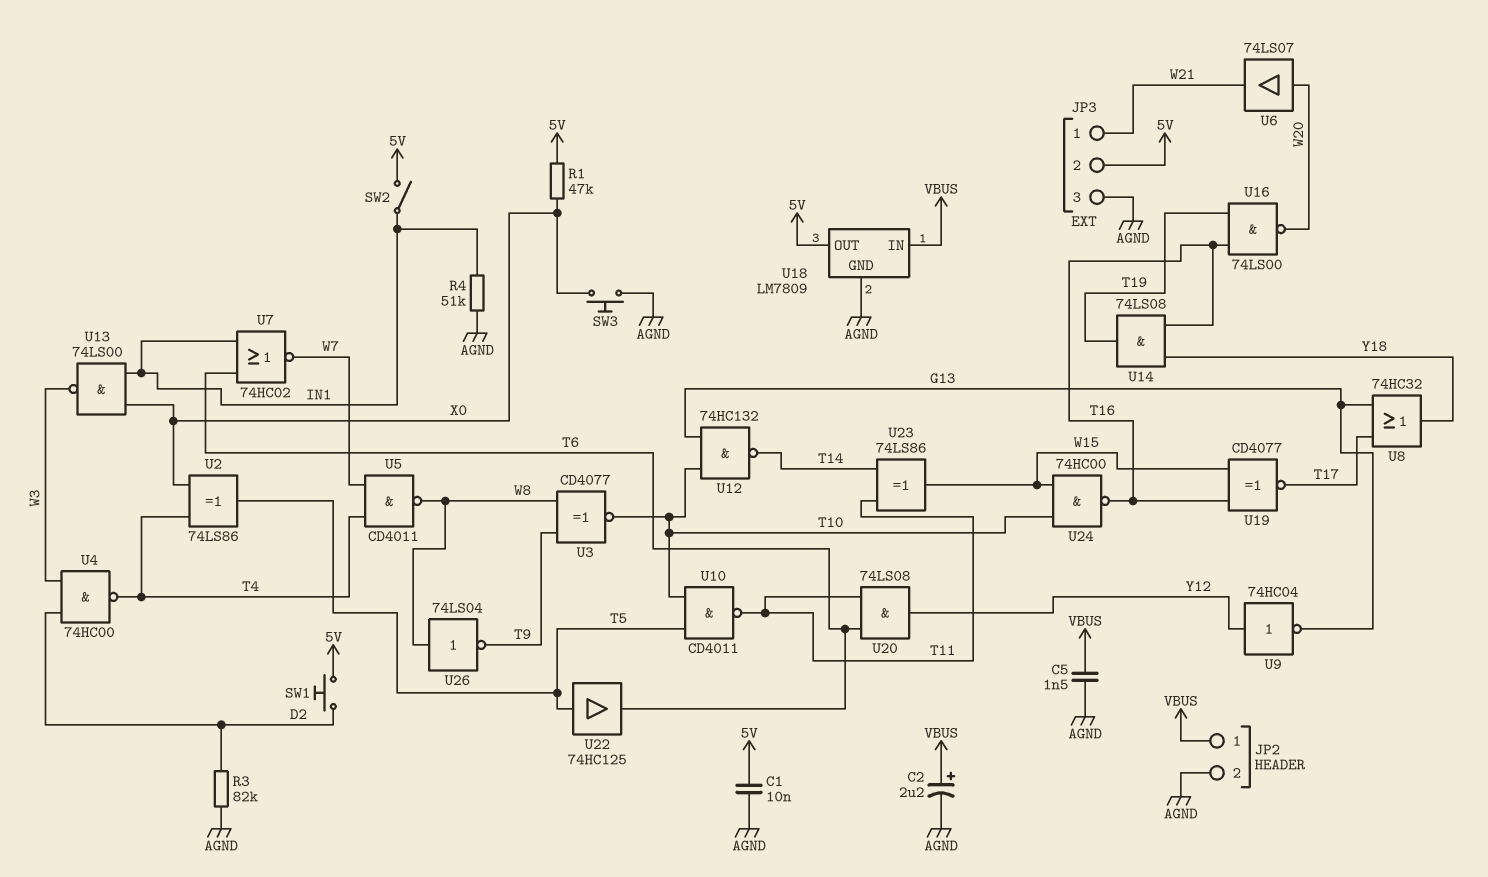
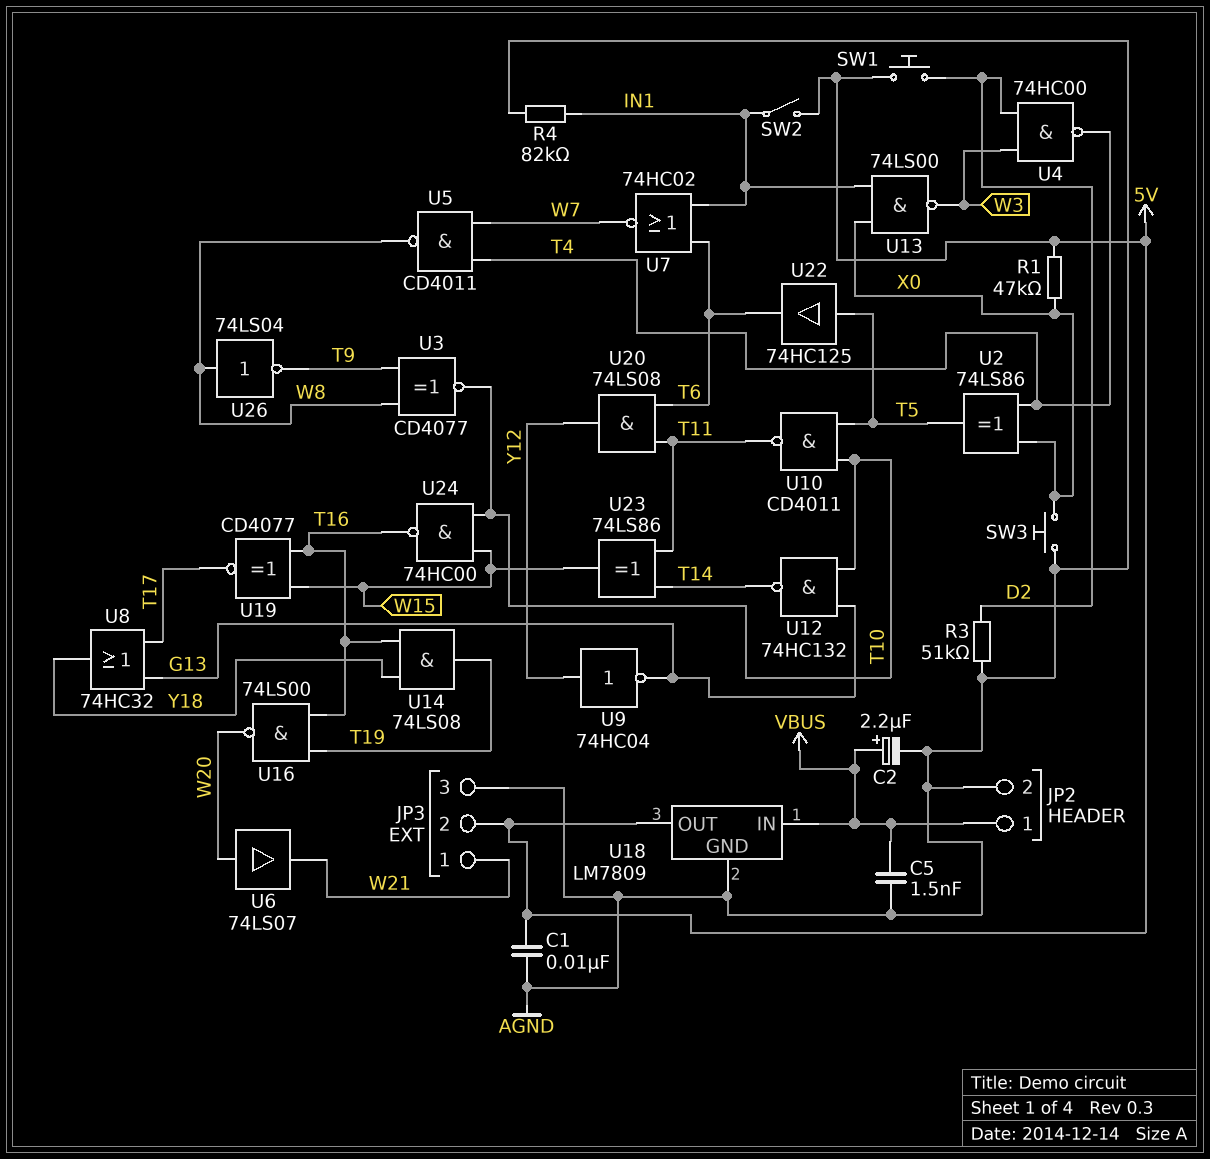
R3: 82k (AGND, D2) -> 51k (AGND, D2)
R4: 51k (AGND, IN1) -> 82k (AGND, IN1)

